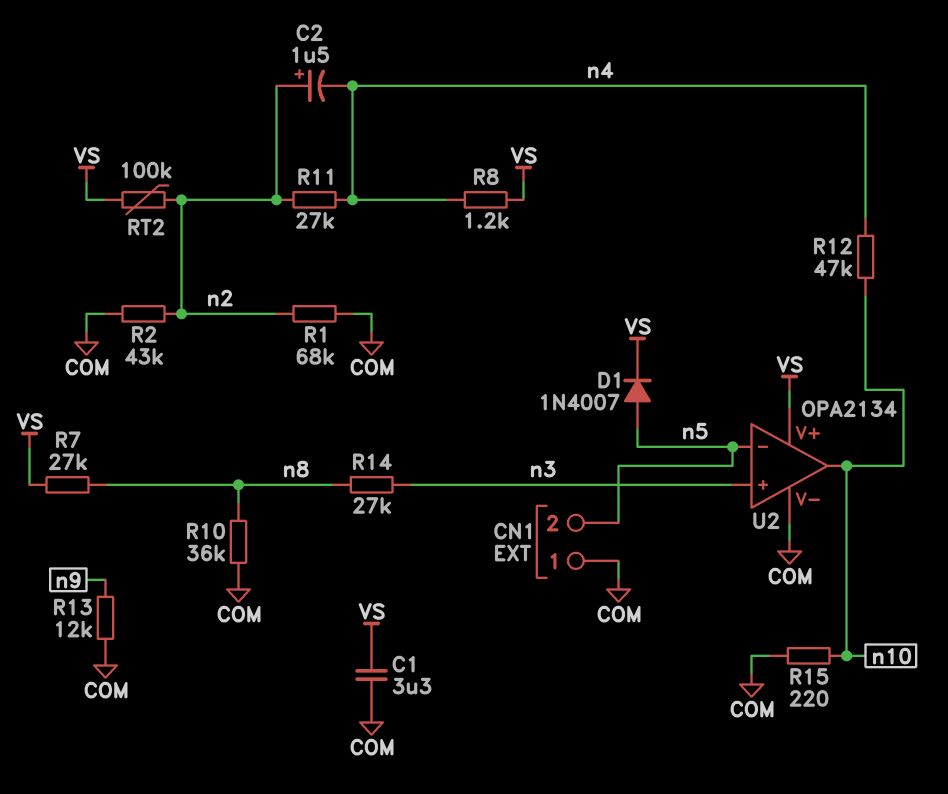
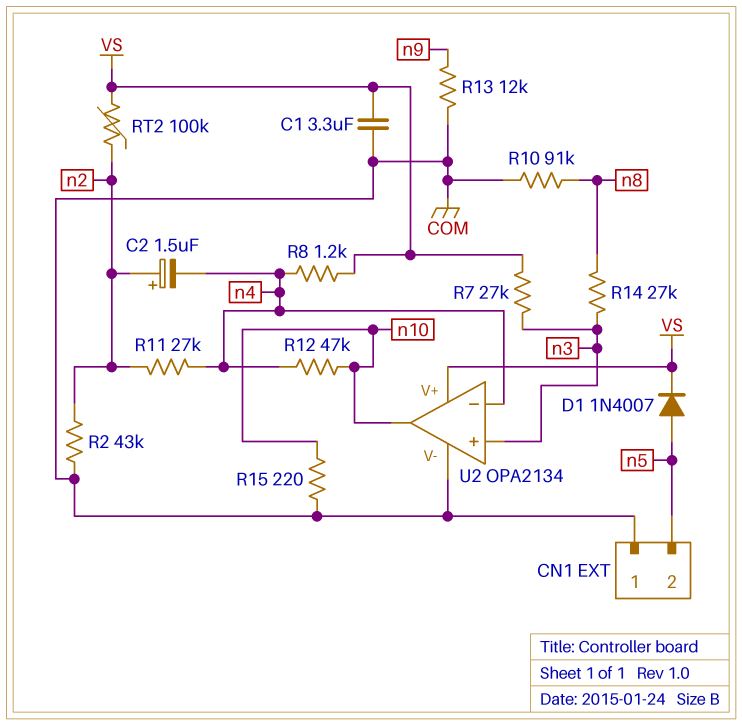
R1: 68k (COM, n2) -> none
R7: 27k (VS, n8) -> 27k (VS, n3)
R10: 36k (COM, n8) -> 91k (COM, n8)
U2 pin in-: n5 -> n4

